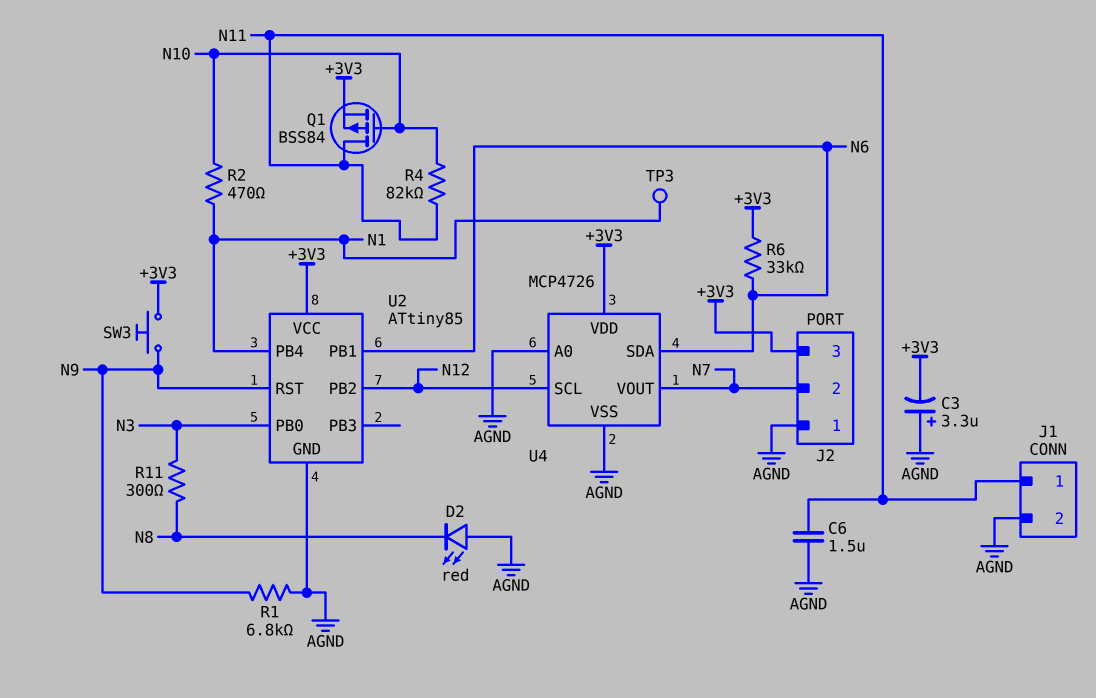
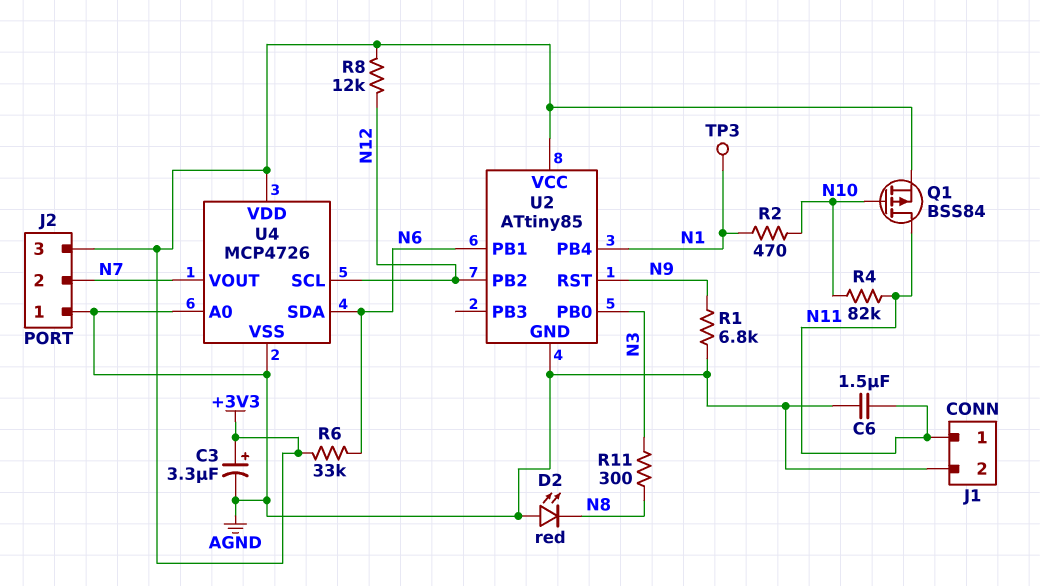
C3: 3.3uF (plus AGND, minus +3V3) -> 3.3uF (plus +3V3, minus AGND)
R8: none -> 12k (+3V3, N12)
SW3: button (+3V3, N9) -> none

